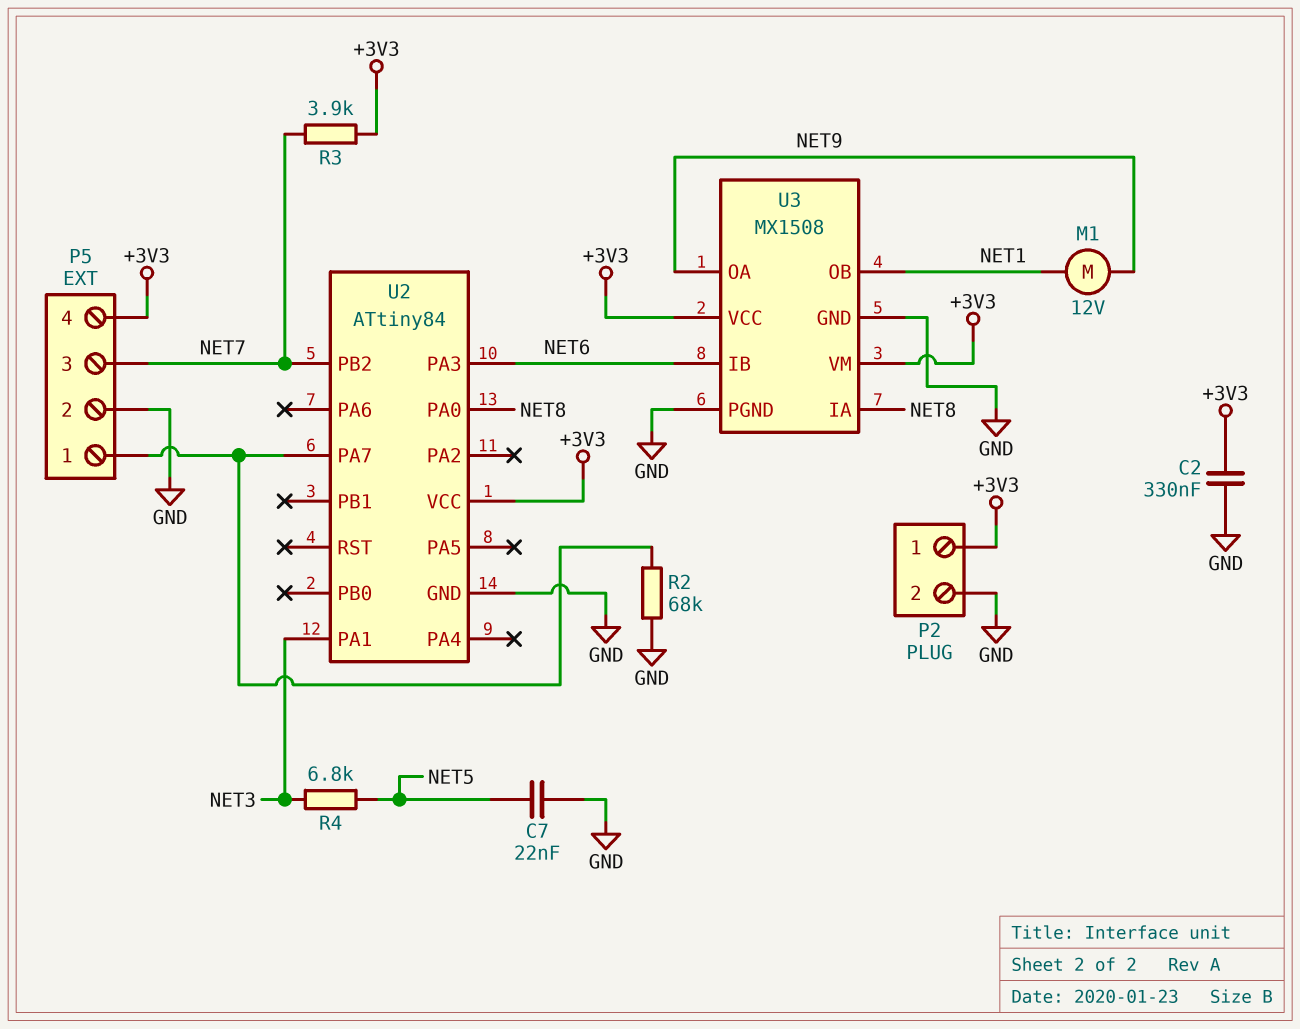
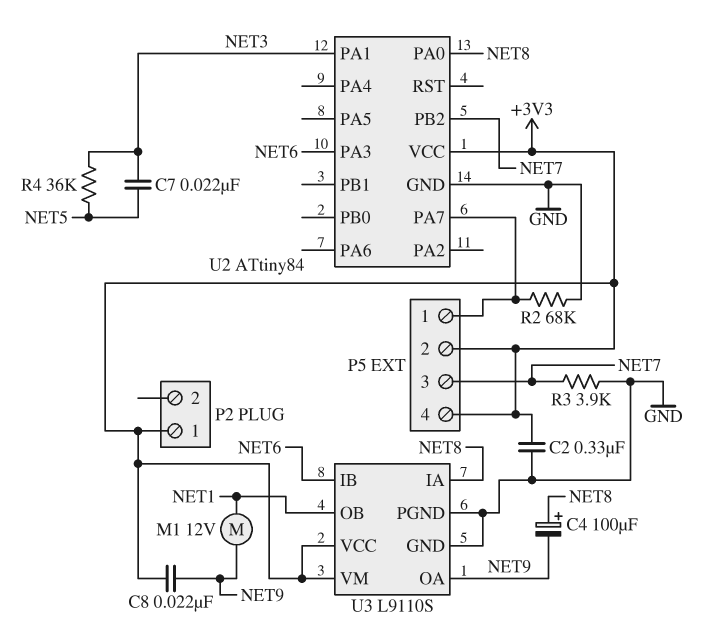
C4: none -> 100uF (plus NET8, minus NET9)
C7: 22nF (GND, NET5) -> 22nF (NET3, NET5)
C8: none -> 22nF (+3V3, NET9)
P2 pin 2: GND -> none
P5 pin 2: GND -> +3V3
R3: 3.9k (+3V3, NET7) -> 3.9k (GND, NET7)
R4: 6.8k (NET3, NET5) -> 36k (NET3, NET5)
U3: MX1508 -> L9110S

